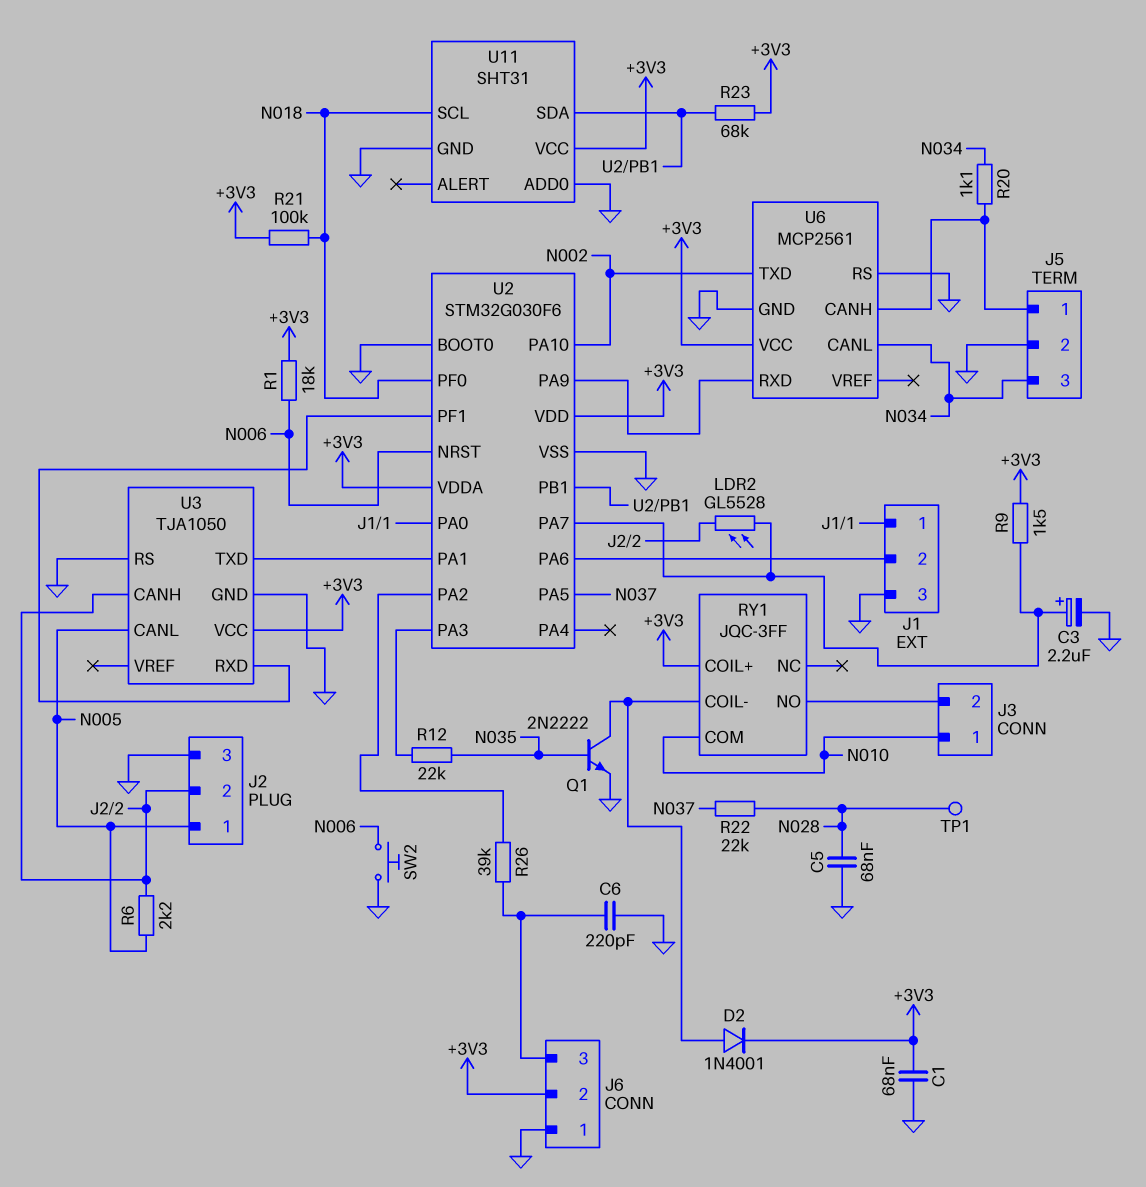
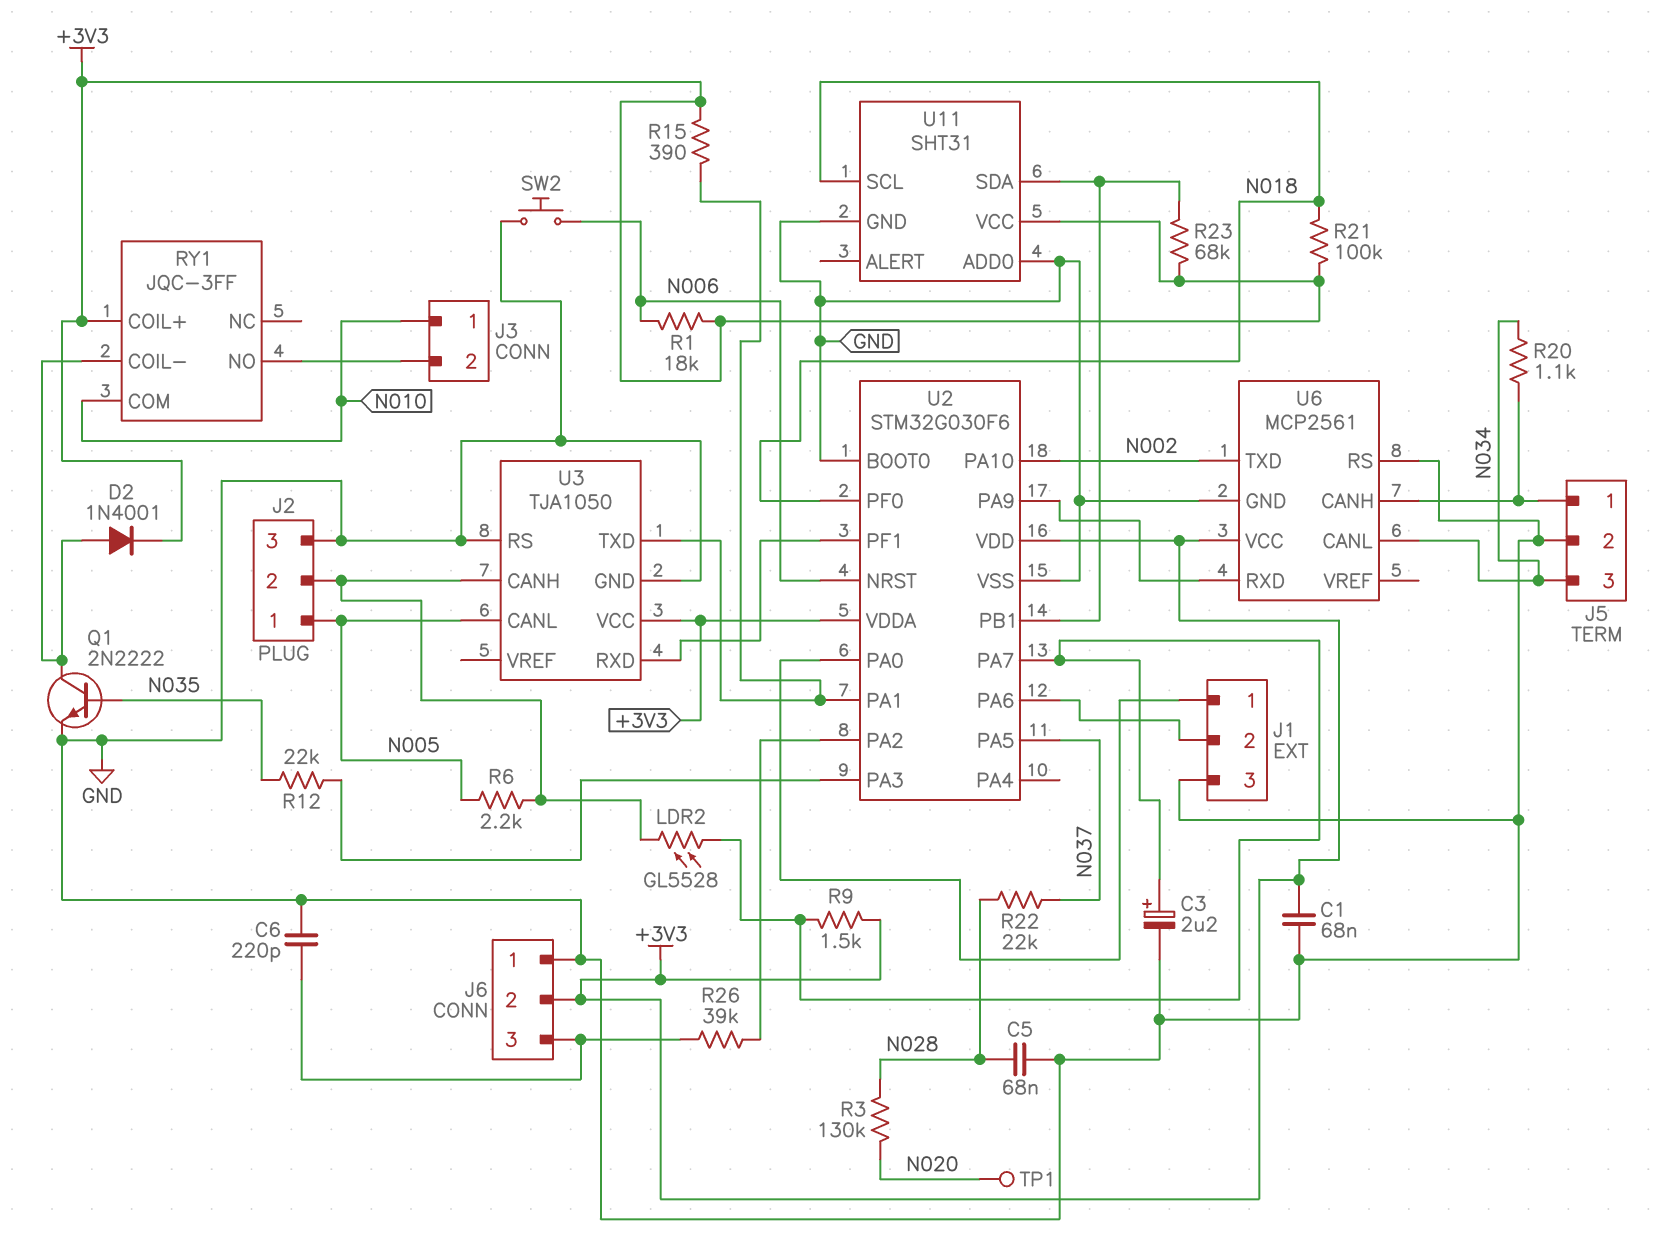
R3: none -> 130k (N020, N028)
R15: none -> 390 (+3V3, U2/PA1)
TP1: test point (N028) -> test point (N020)

